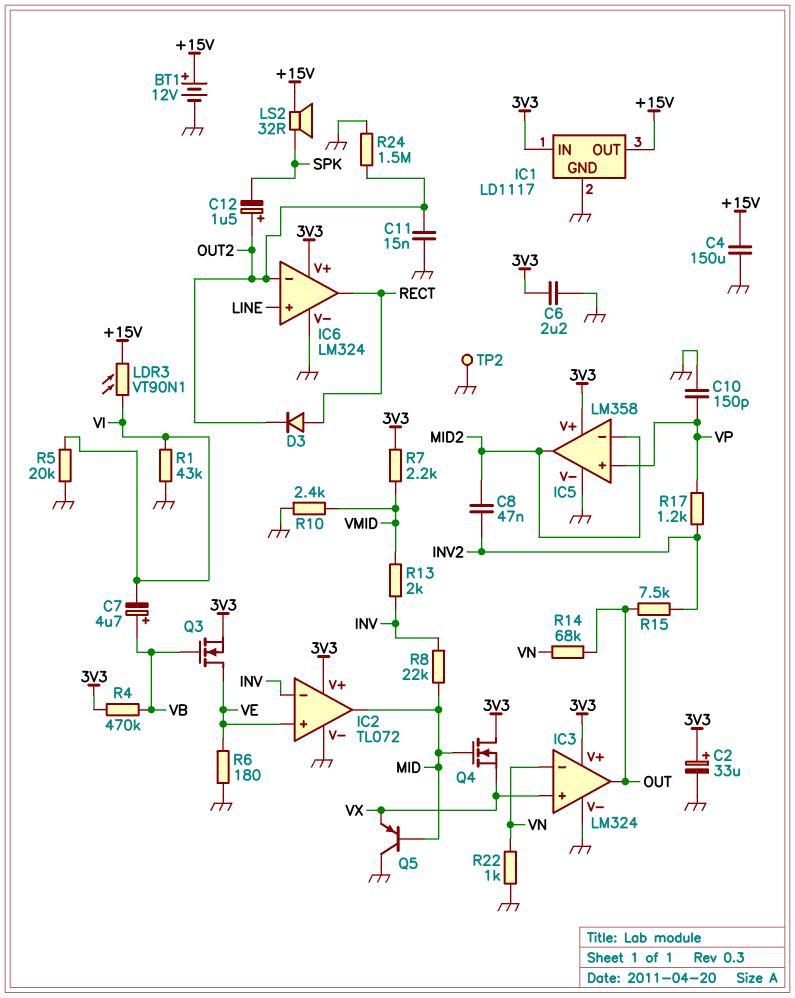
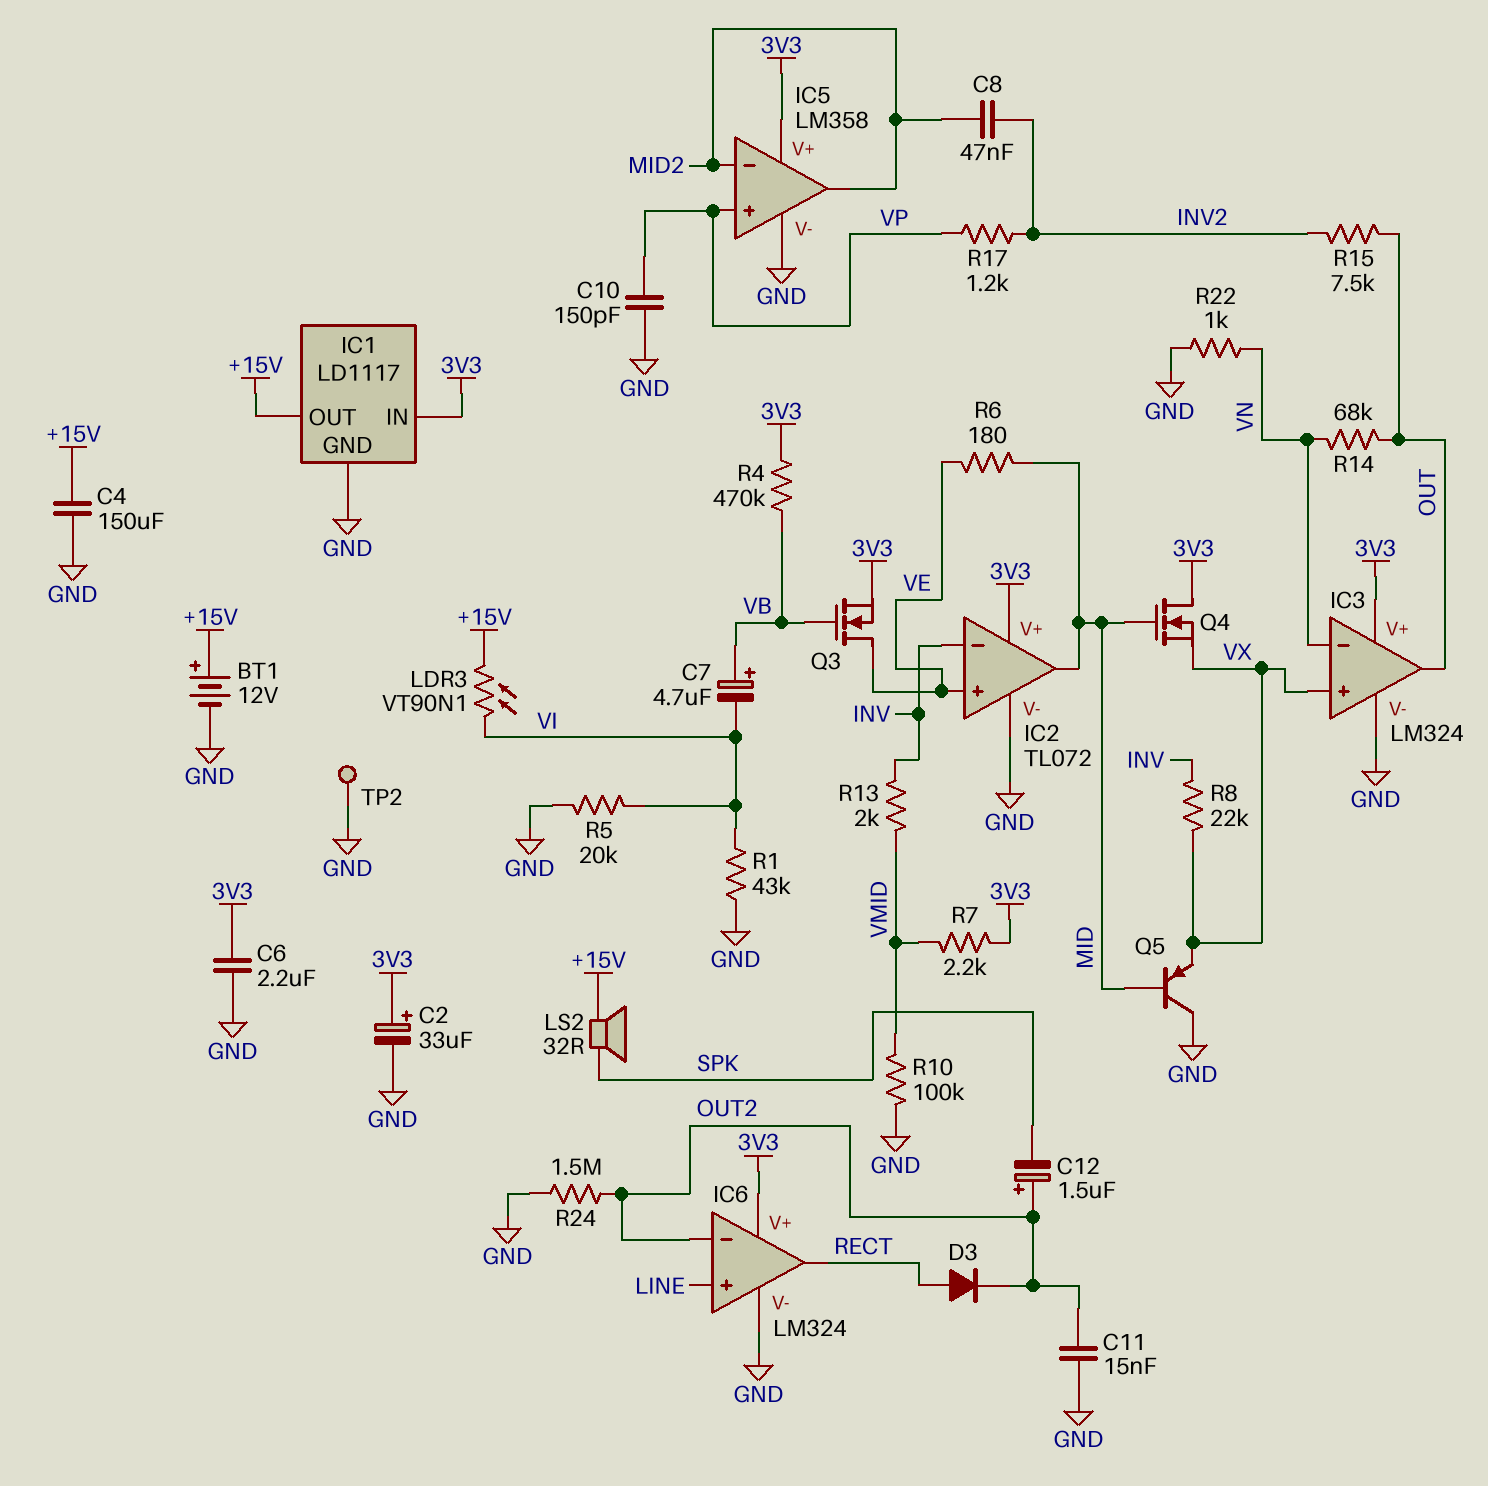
R6: 180 (GND, VE) -> 180 (MID, VE)
R8: 22k (INV, MID) -> 22k (INV, VX)
R10: 2.4k (GND, VMID) -> 100k (GND, VMID)

